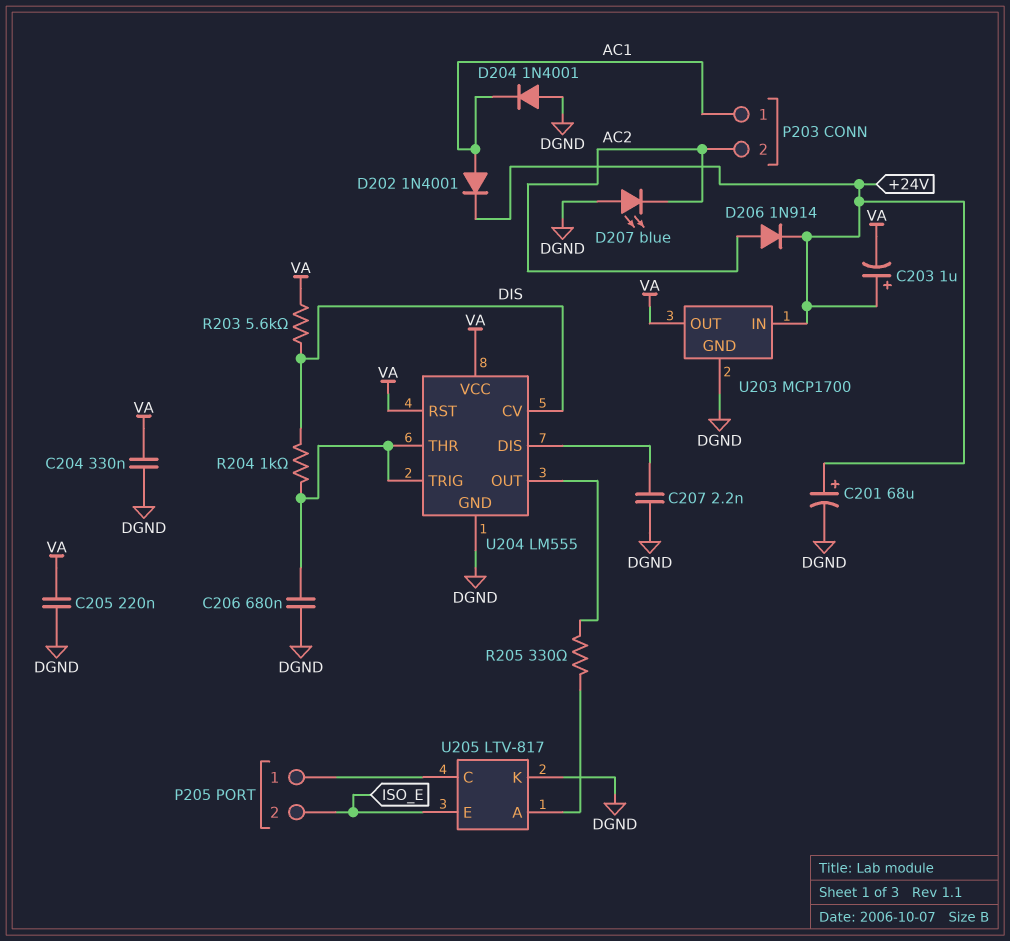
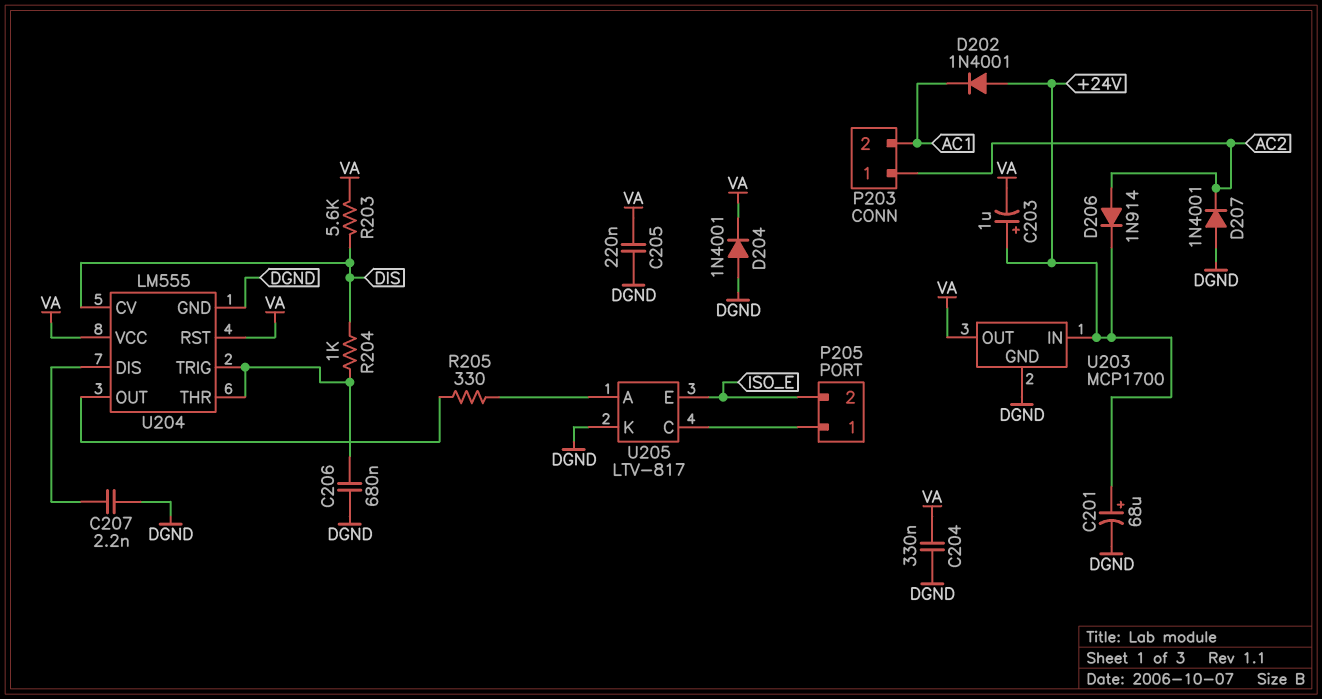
D202: diode 1N4001 (A AC1, K +24V) -> diode 1N4001 (A +24V, K AC1)
D204: diode 1N4001 (A DGND, K AC1) -> diode 1N4001 (A DGND, K VA)
D207: LED blue (A DGND, K AC2) -> diode 1N4001 (A DGND, K AC2)
P203 pin 1: AC1 -> AC2
P203 pin 2: AC2 -> AC1

